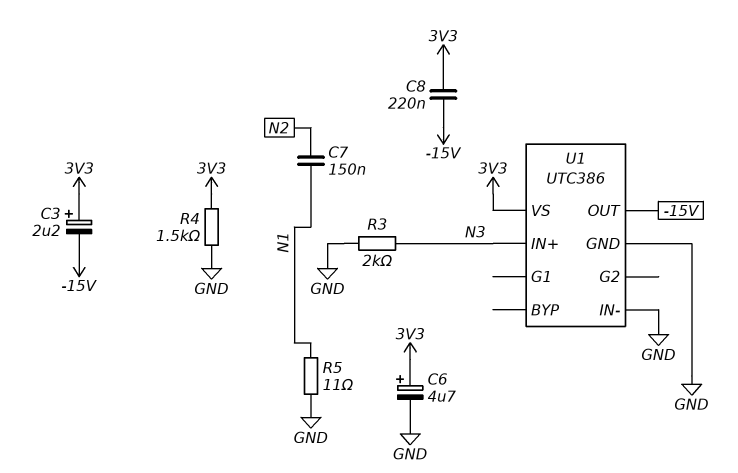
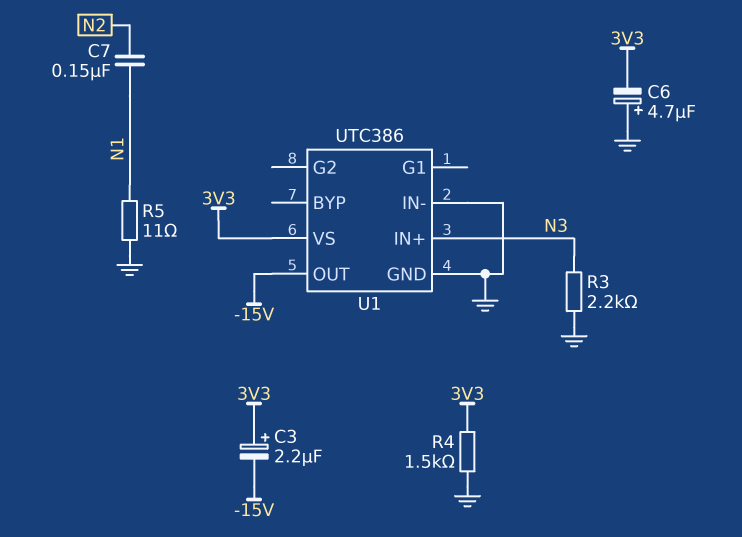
C6: 4.7uF (plus 3V3, minus GND) -> 4.7uF (plus GND, minus 3V3)
C8: 220nF (-15V, 3V3) -> none
R3: 2k (GND, N3) -> 2.2k (GND, N3)

